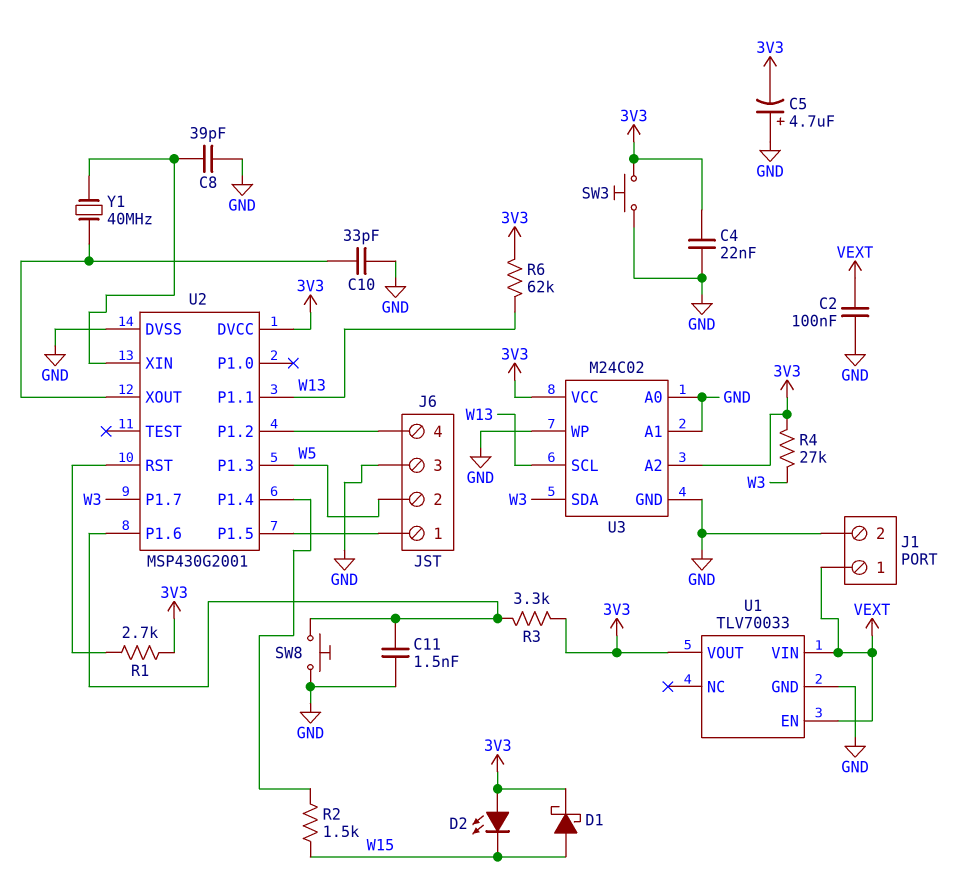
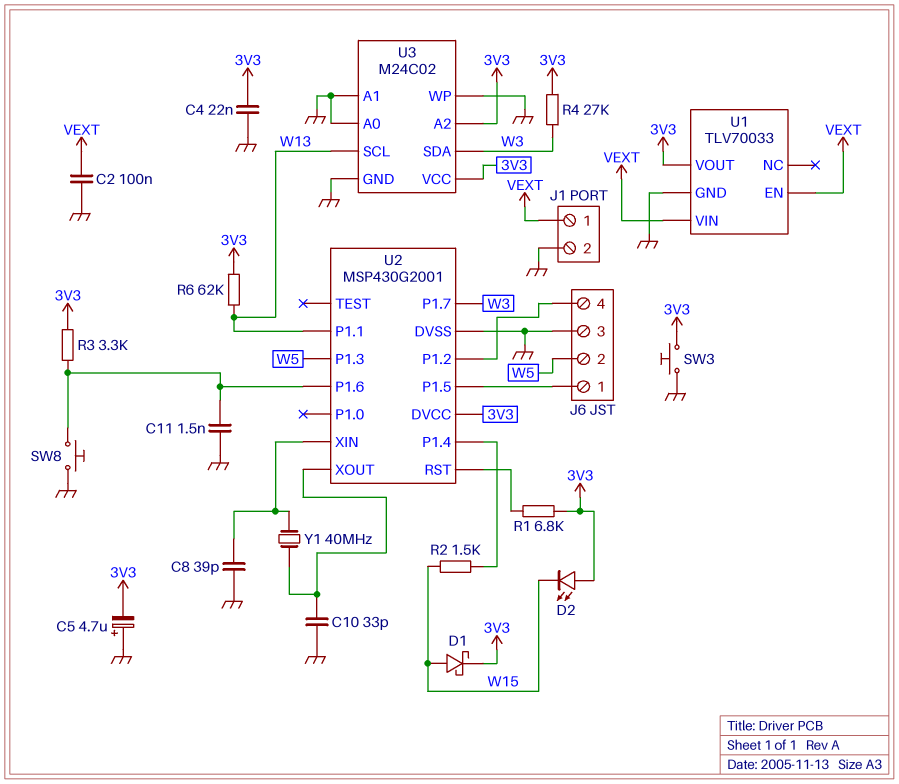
R1: 2.7k (3V3, U2/RST) -> 6.8k (3V3, U2/RST)

